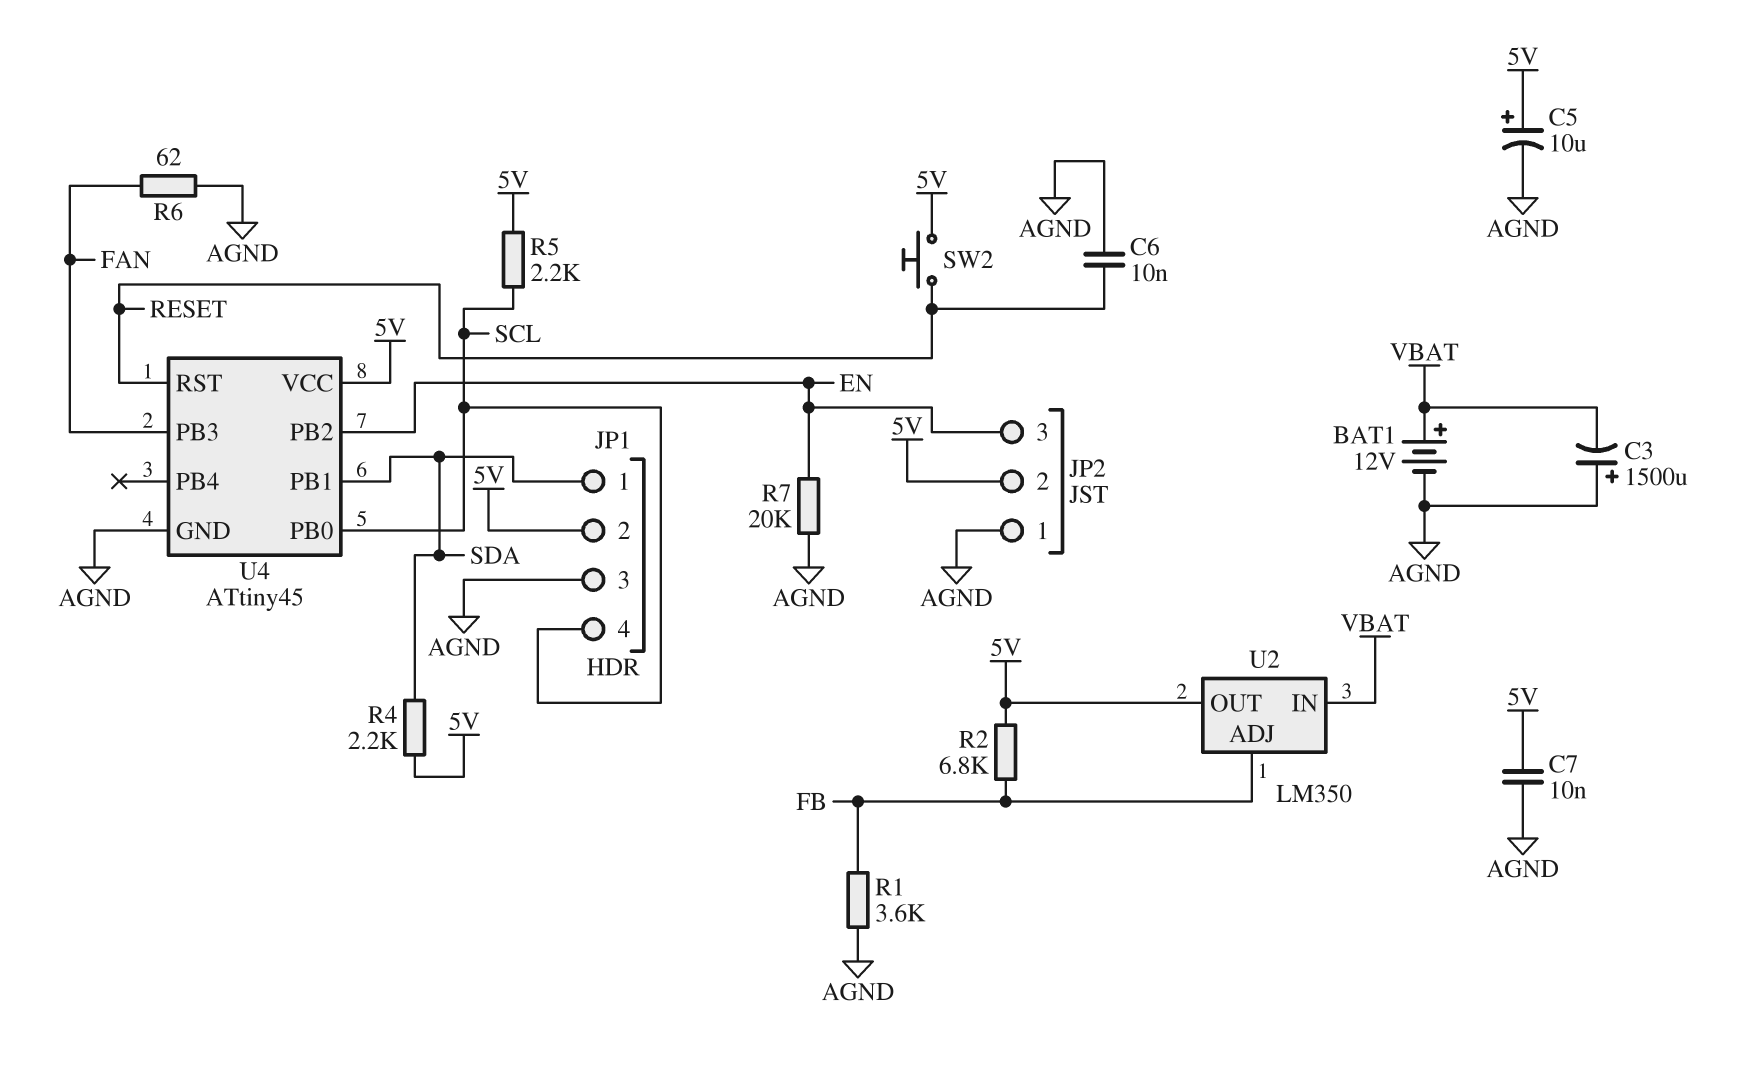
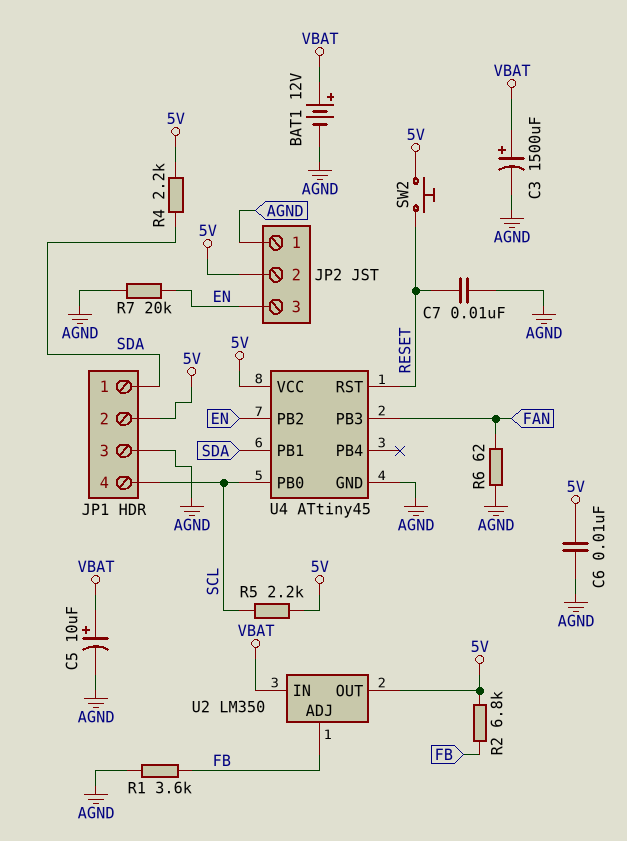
C3: 1500uF (plus AGND, minus VBAT) -> 1500uF (plus VBAT, minus AGND)
C5: 10uF (plus 5V, minus AGND) -> 10uF (plus VBAT, minus AGND)
C6: 10nF (AGND, RESET) -> 10nF (5V, AGND)
C7: 10nF (5V, AGND) -> 10nF (AGND, RESET)

